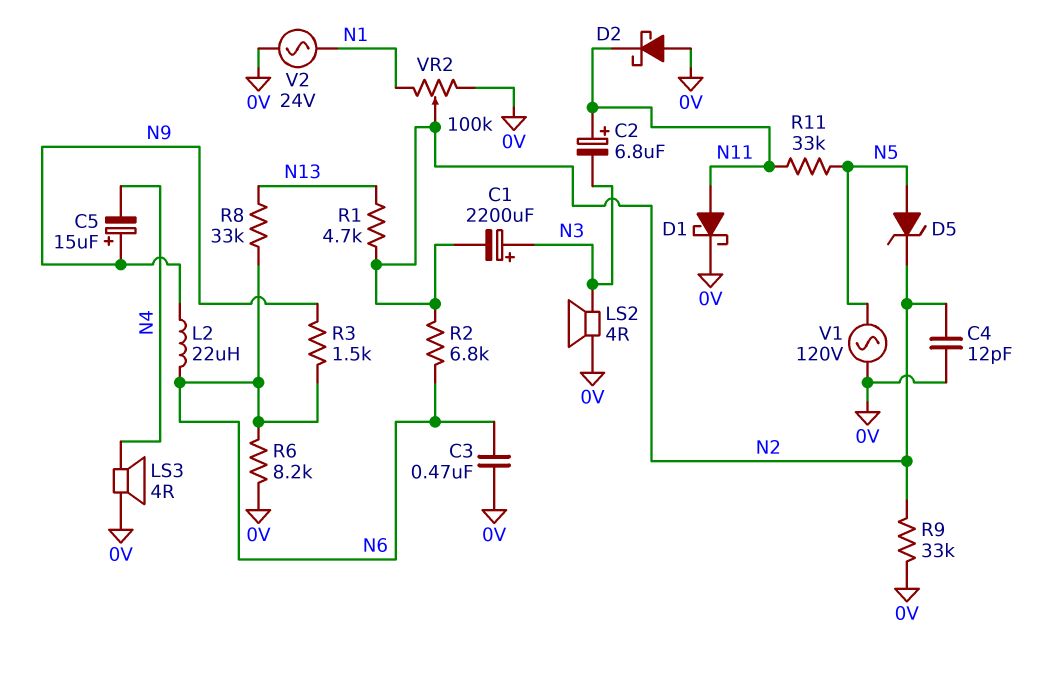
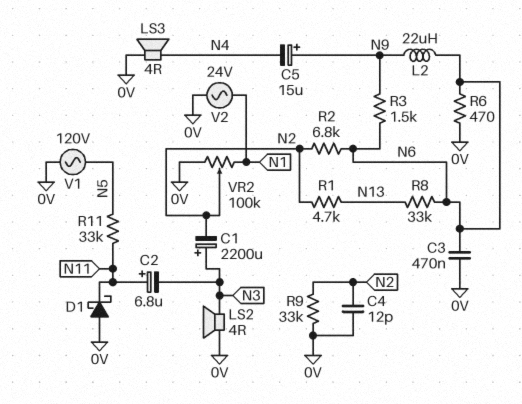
D1: schottky (A N11, K 0V) -> schottky (A 0V, K N11)
D2: schottky (A 0V, K N11) -> none
D5: zener (A N5, K N2) -> none
R6: 8.2k (0V, N6) -> 470 (0V, N6)

